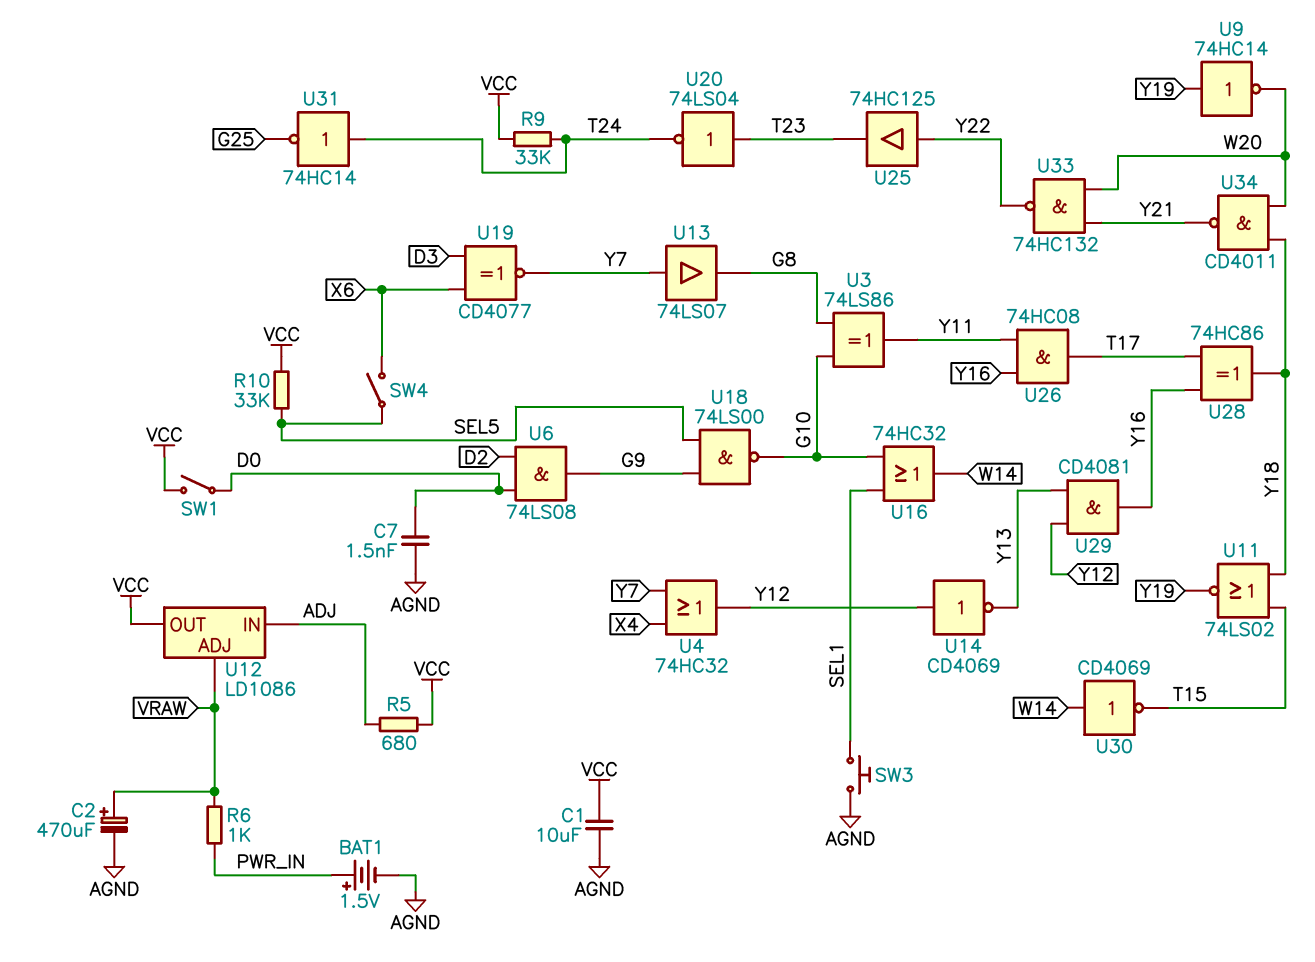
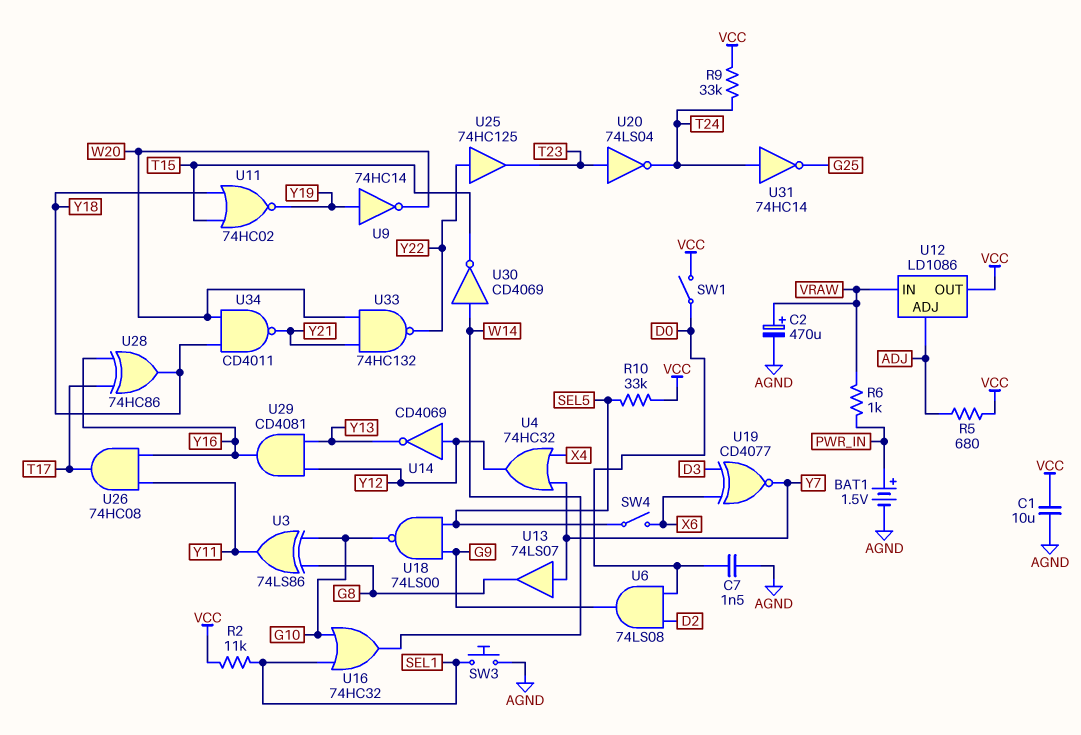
R2: none -> 11k (SEL1, VCC)
U11: NOR 74LS02 (in T15, in Y18, out Y19) -> NOR 74HC02 (in T15, in Y18, out Y19)
U12 pin ADJ: VRAW -> ADJ
U12 pin IN: ADJ -> VRAW

